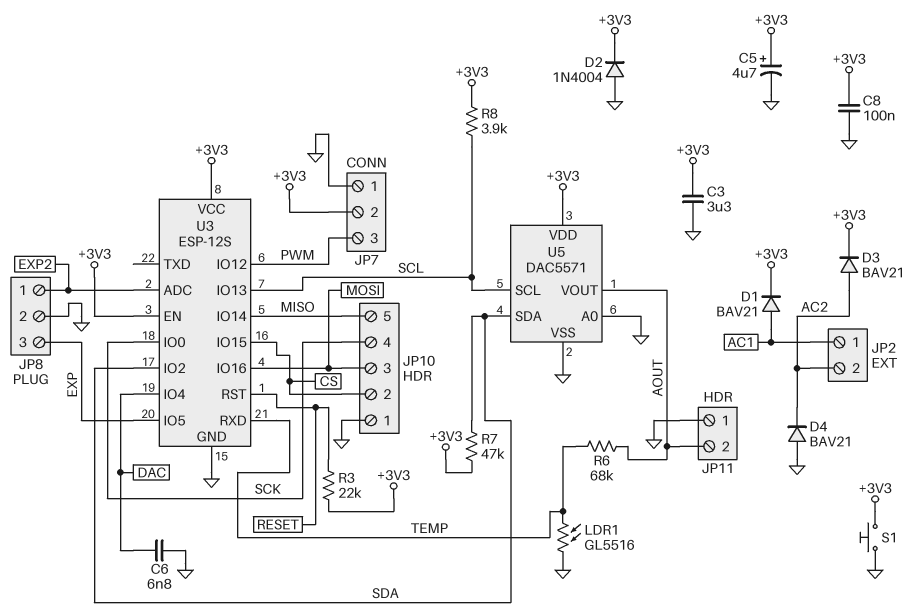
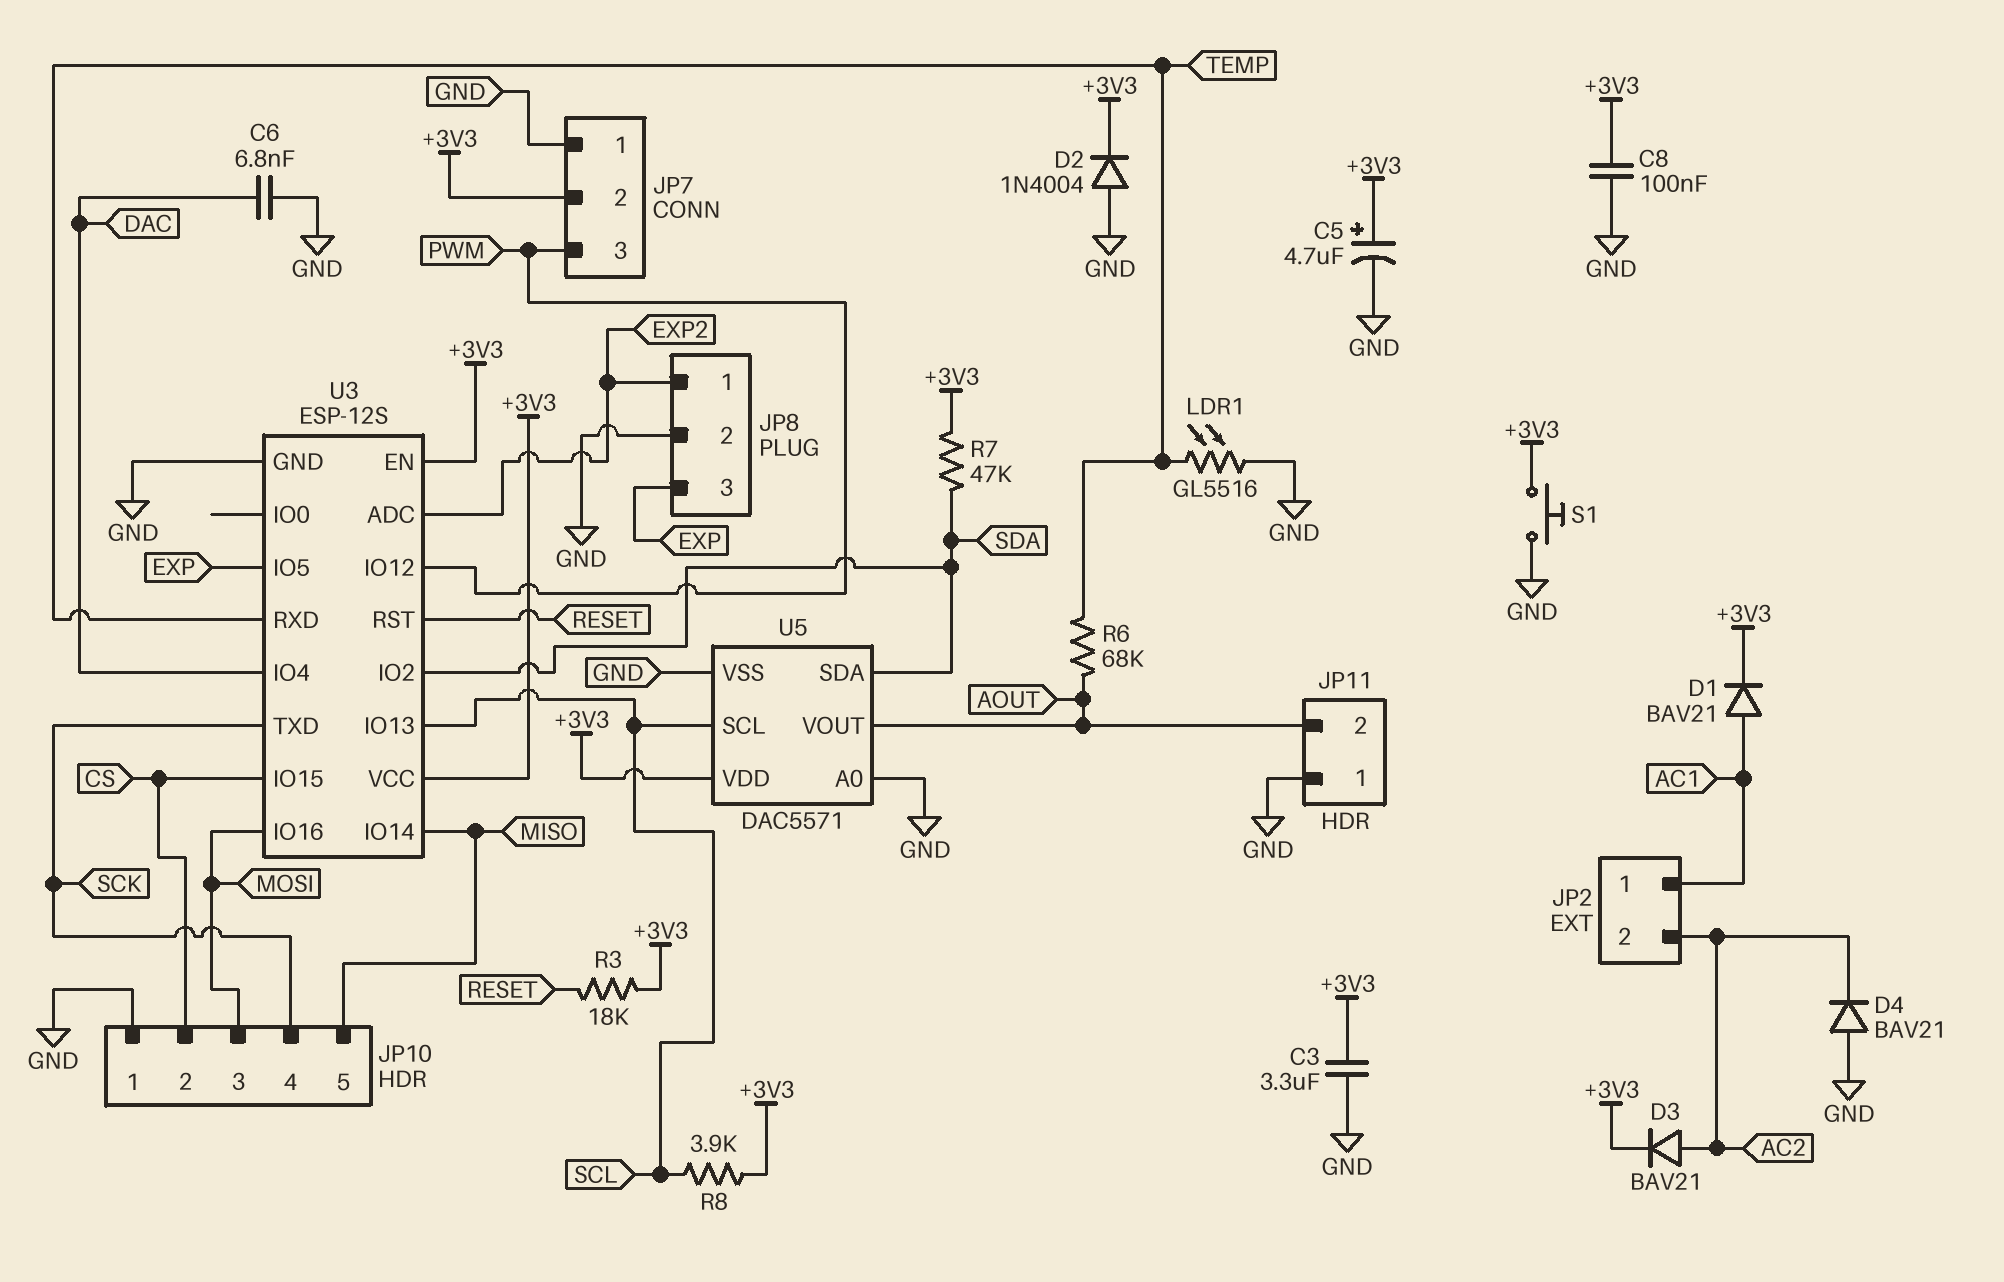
R3: 22k (+3V3, RESET) -> 18k (+3V3, RESET)
U3 pin IO0: SCK -> none
U3 pin TXD: none -> SCK

